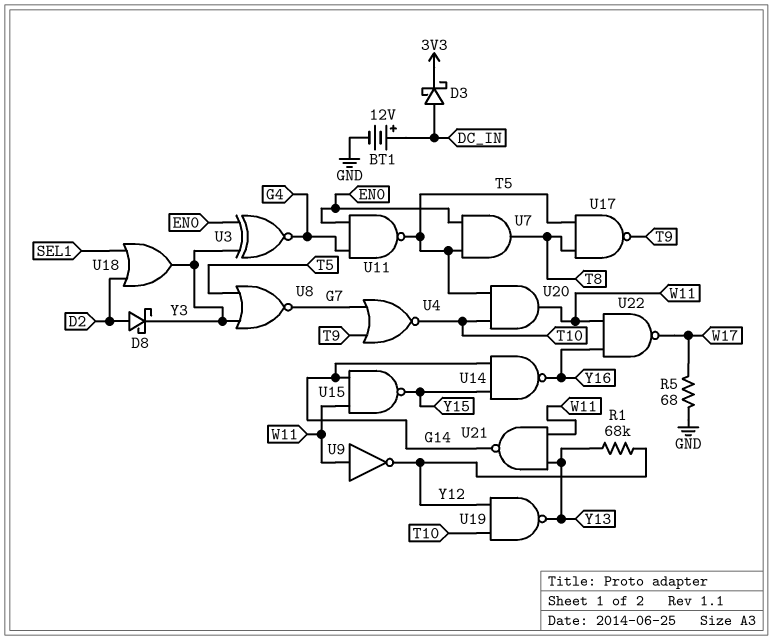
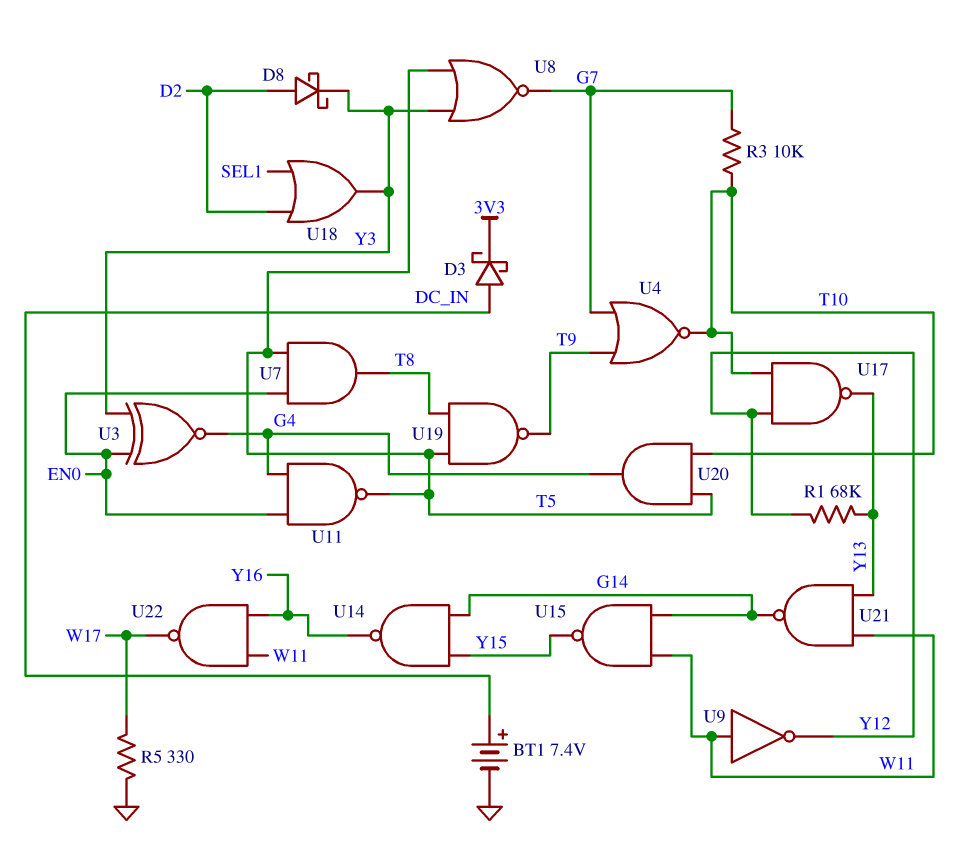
BT1: 12V (plus DC_IN, minus GND) -> 7.4V (plus DC_IN, minus GND)
R3: none -> 10k (G7, T10)
R5: 68 (GND, W17) -> 330 (GND, W17)
U17: NAND (in T5, in T8, out T9) -> NAND (in T10, in Y12, out Y13)
U19: NAND (in T10, in Y12, out Y13) -> NAND (in T5, in T8, out T9)
U20: AND (in T5, in T10, out W11) -> AND (in T5, in T10, out G4)

